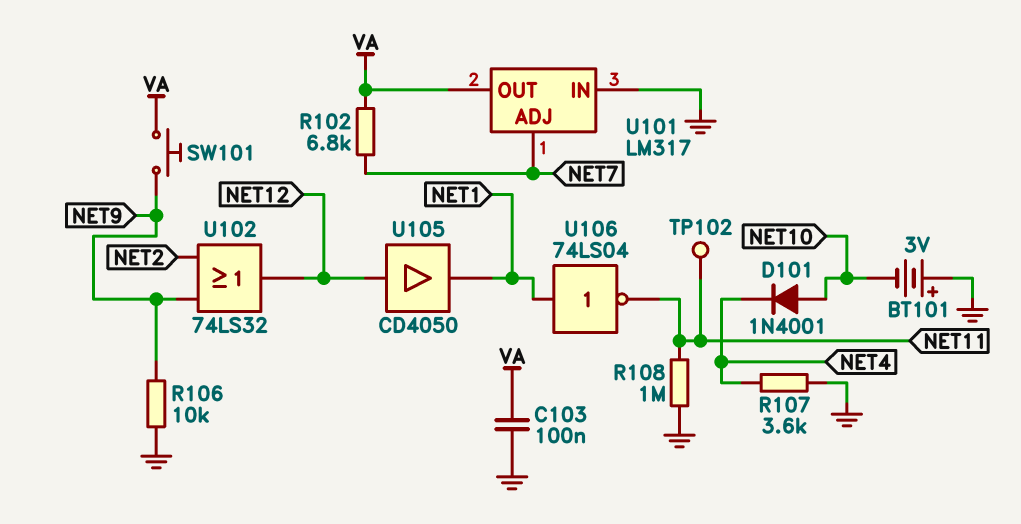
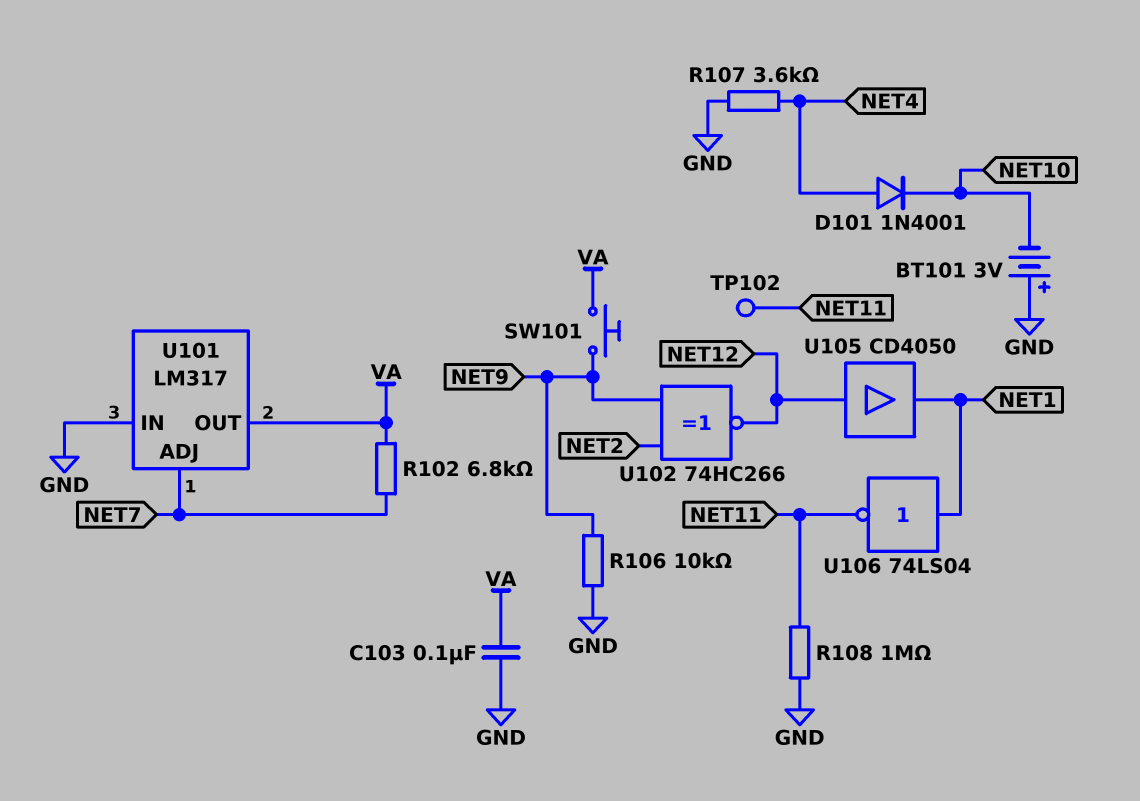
D101: diode 1N4001 (A NET10, K NET4) -> diode 1N4001 (A NET4, K NET10)
U102: OR 74LS32 (in NET2, in NET9, out NET12) -> XNOR 74HC266 (in NET2, in NET9, out NET12)

